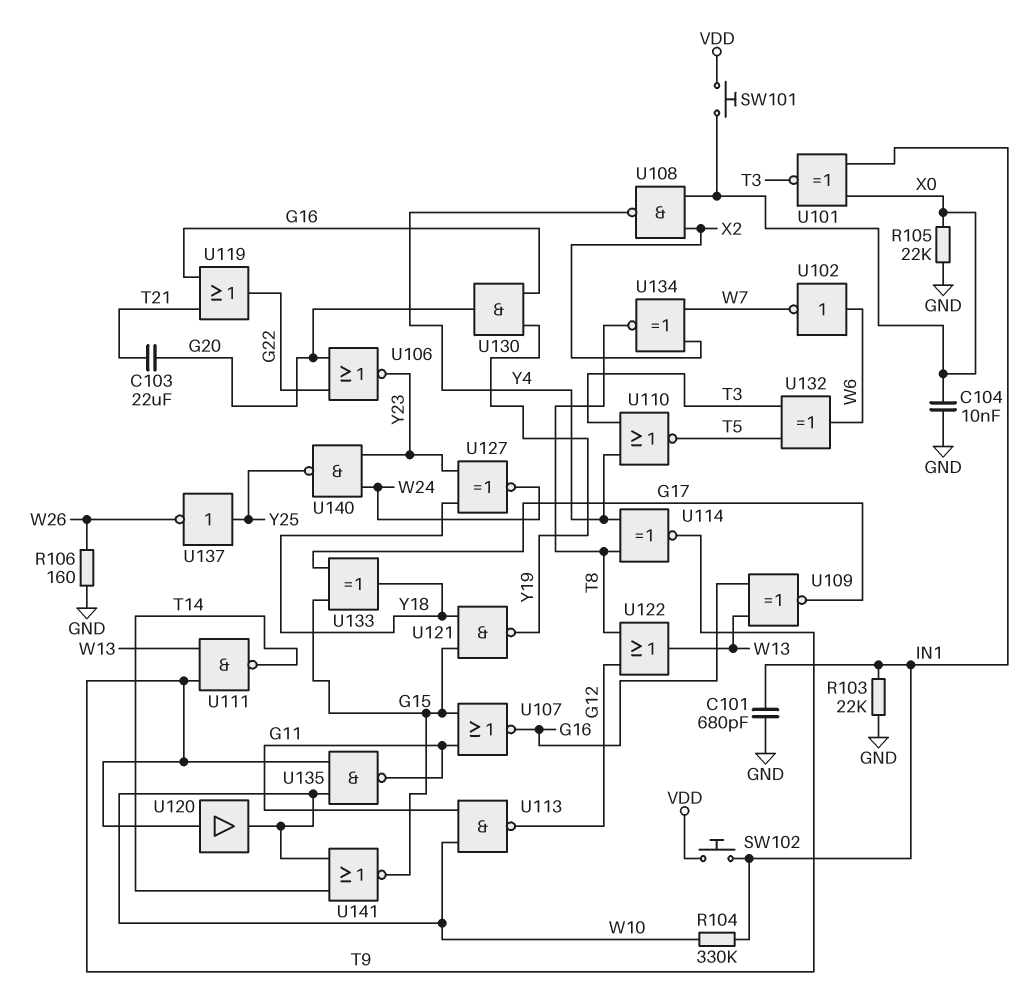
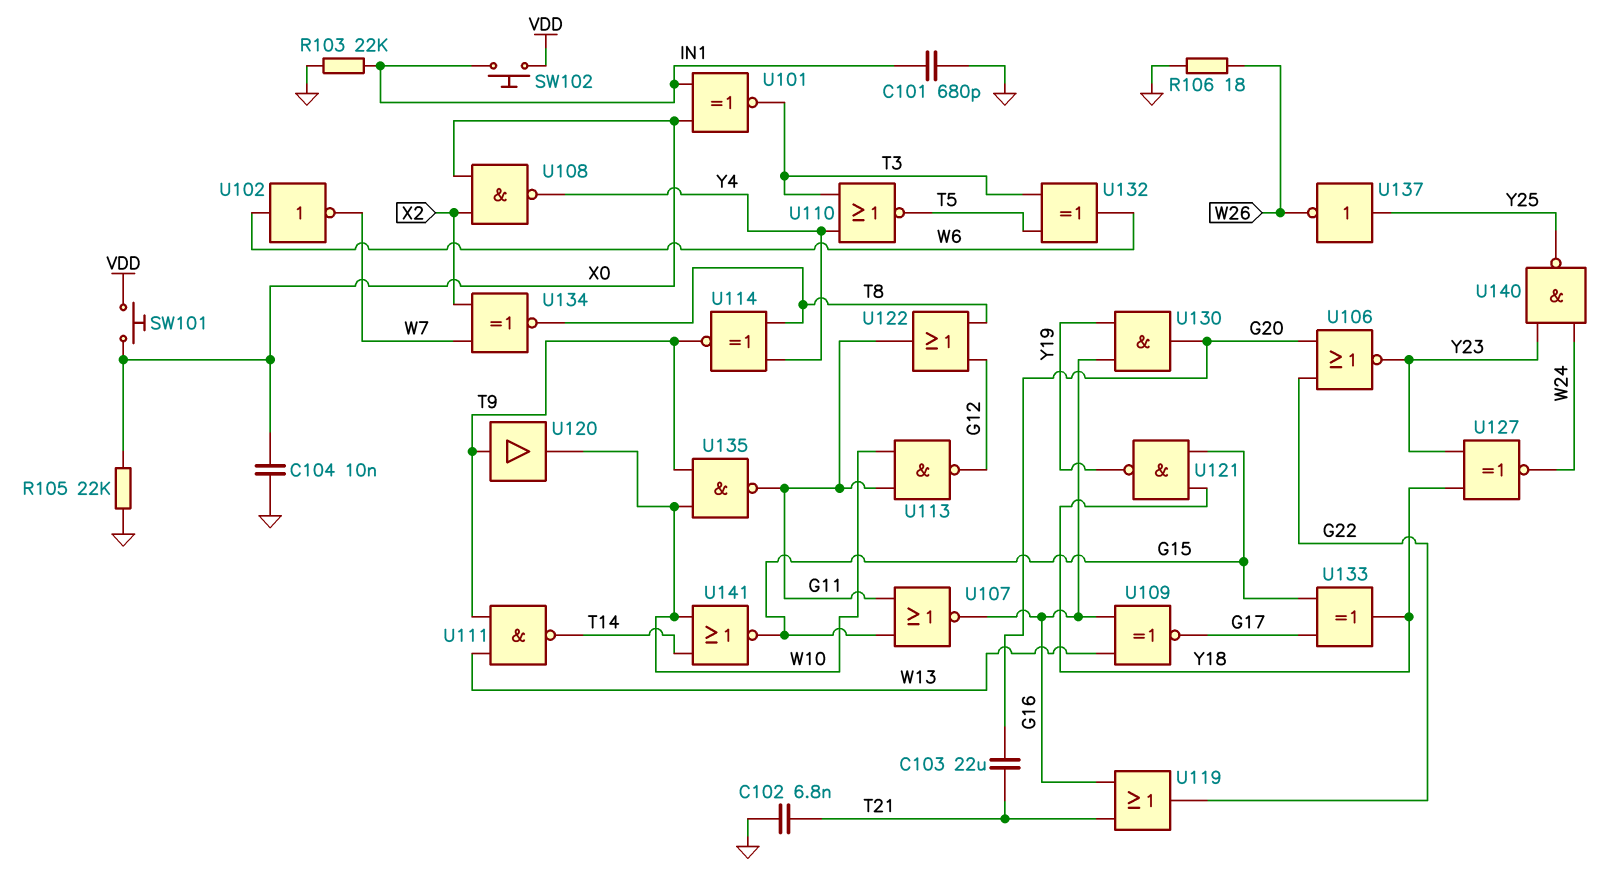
C102: none -> 6.8nF (GND, T21)
R104: 330k (IN1, W10) -> none
R106: 160 (GND, W26) -> 18 (GND, W26)
U122: OR (in G12, in T8, out W13) -> OR (in G12, in T8, out G11)

